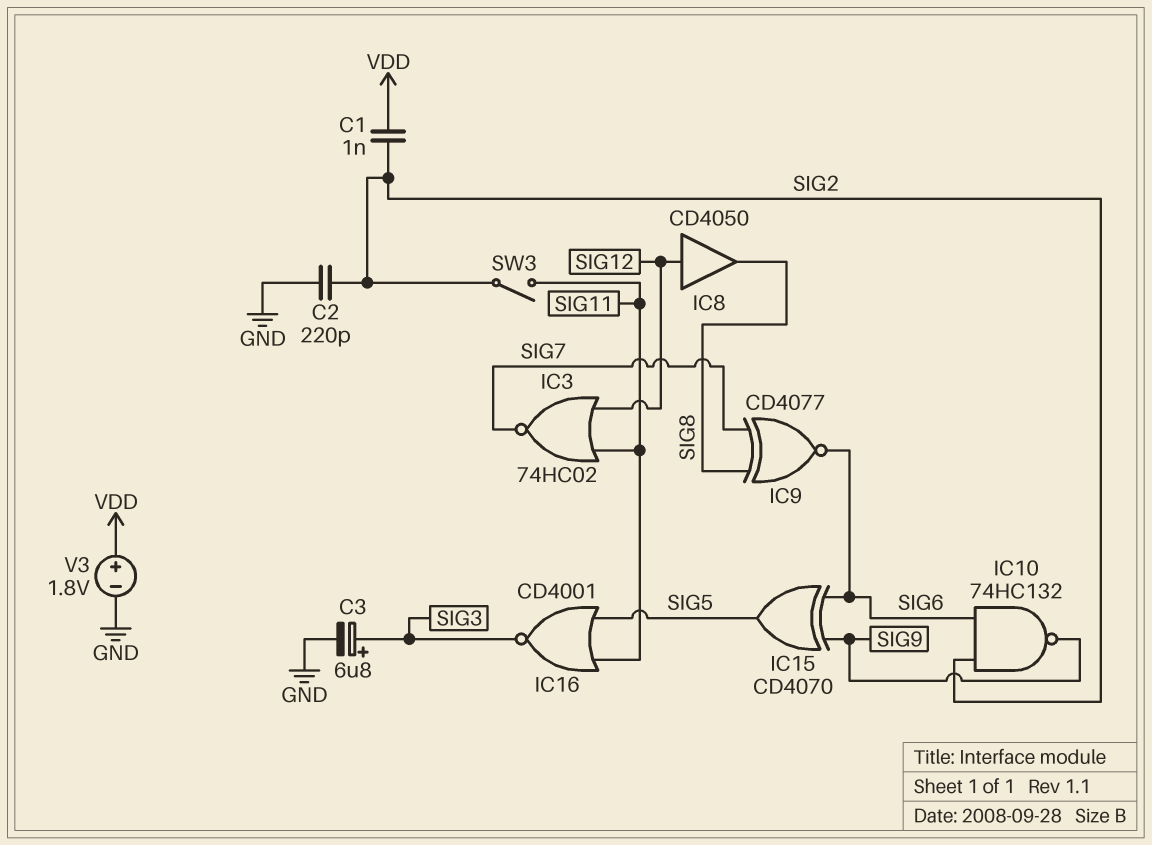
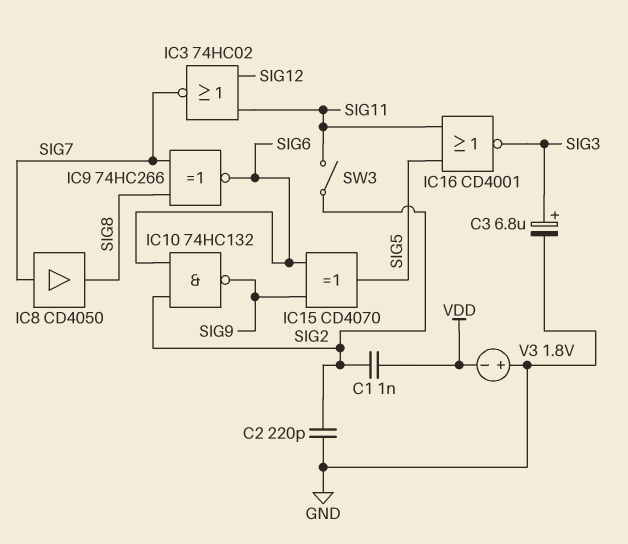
IC8: buffer CD4050 (in SIG12, out SIG8) -> buffer CD4050 (in SIG7, out SIG8)
IC9: XNOR CD4077 (in SIG7, in SIG8, out SIG6) -> XNOR 74HC266 (in SIG7, in SIG8, out SIG6)
V3: 1.8V (plus VDD, minus GND) -> 1.8V (plus GND, minus VDD)

